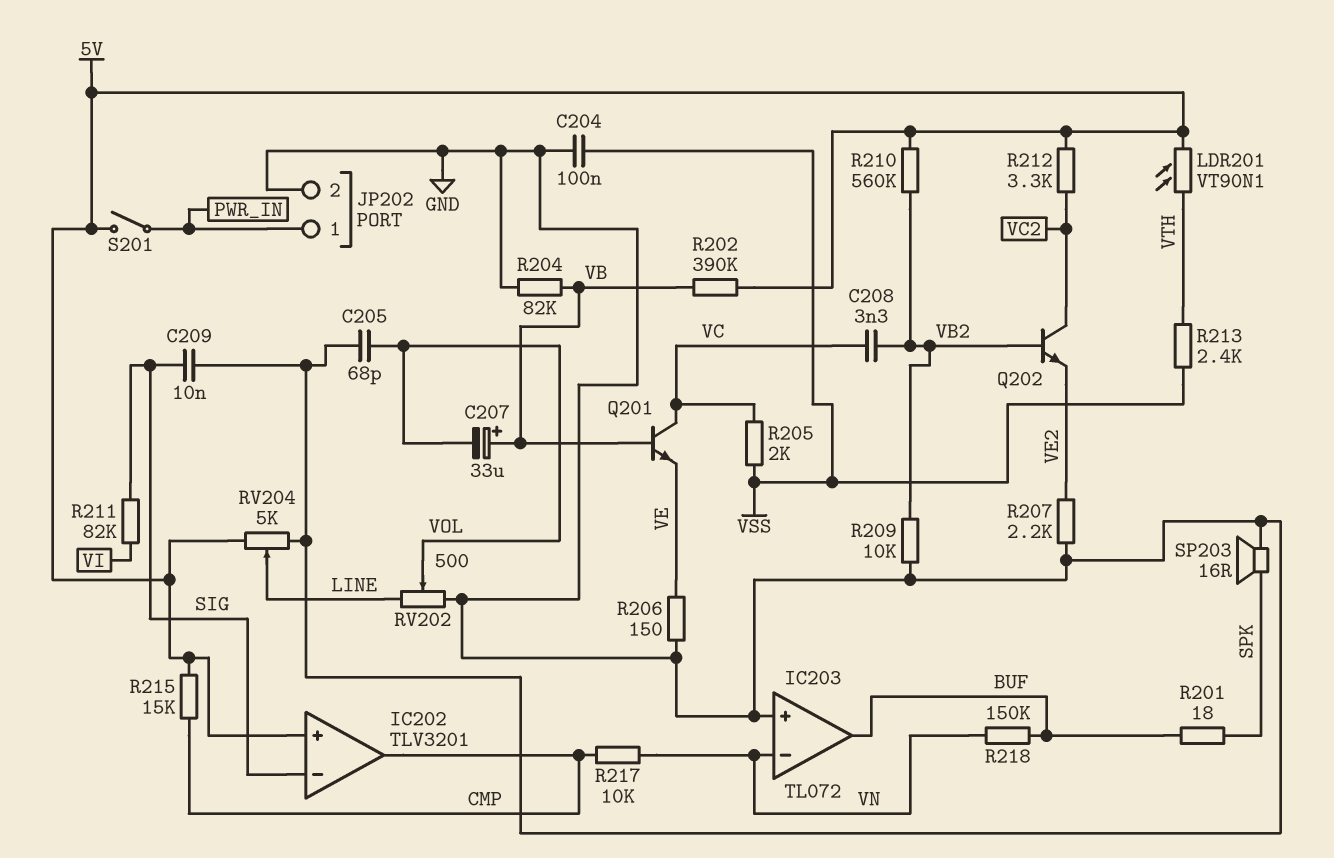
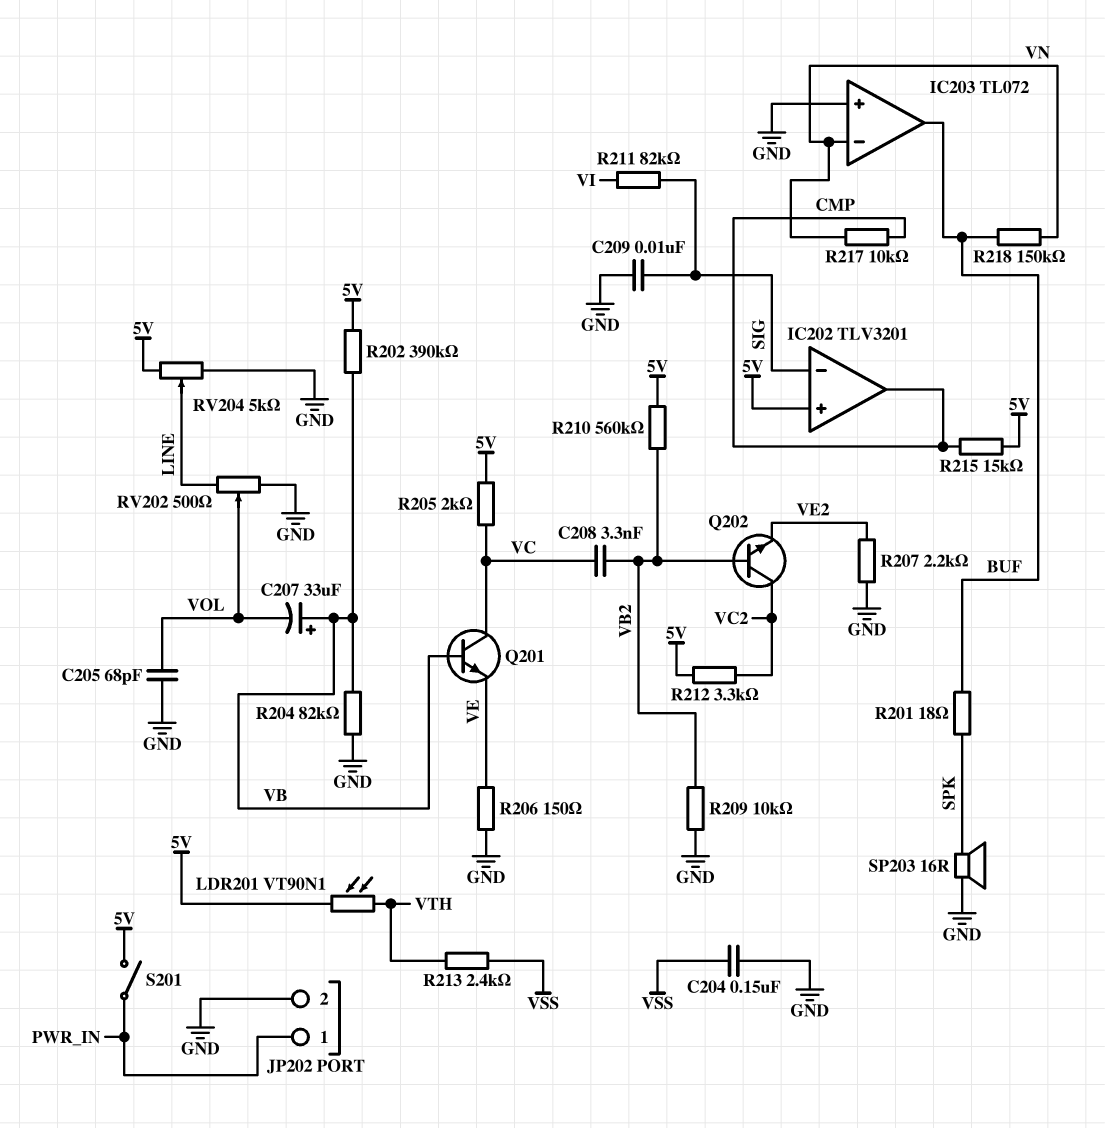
C204: 100nF (GND, VSS) -> 150nF (GND, VSS)
R205: 2k (VC, VSS) -> 2k (5V, VC)

